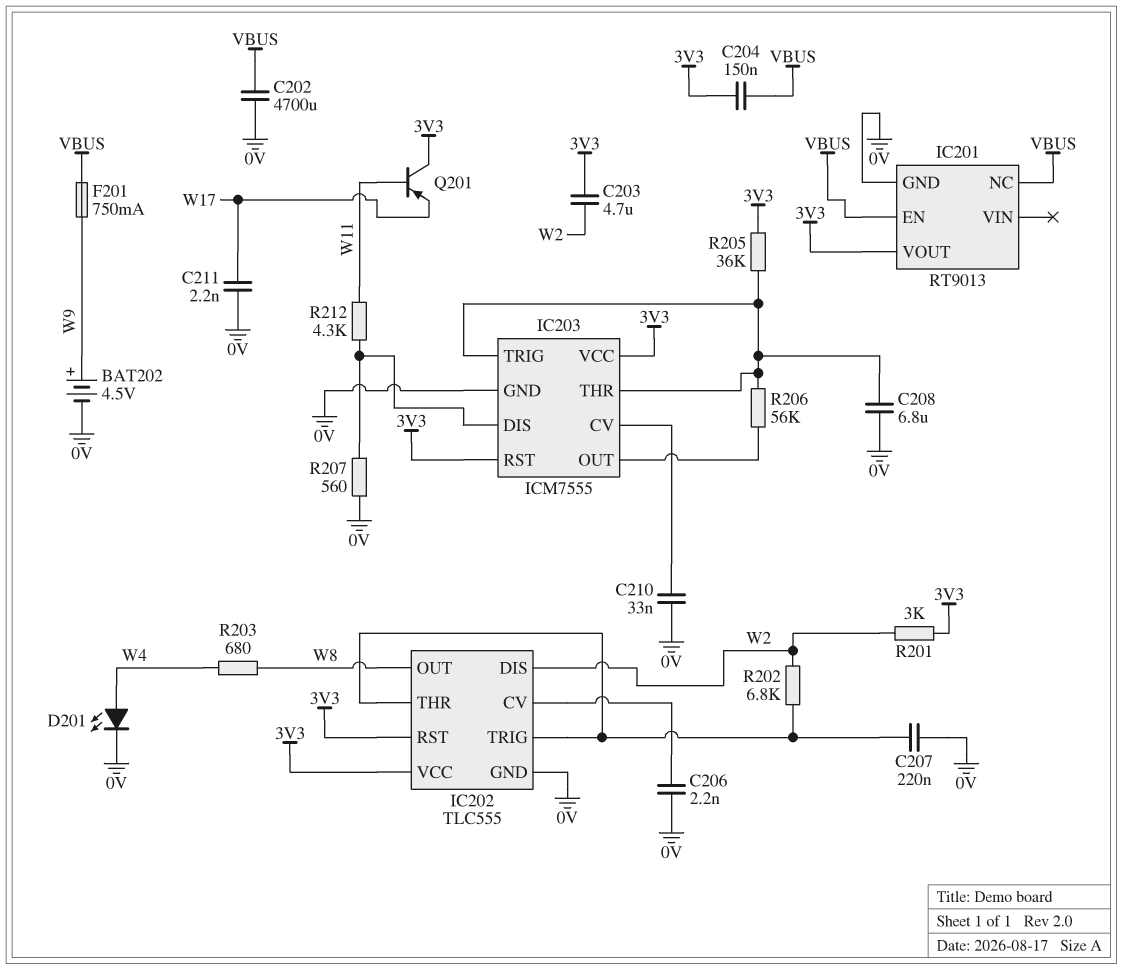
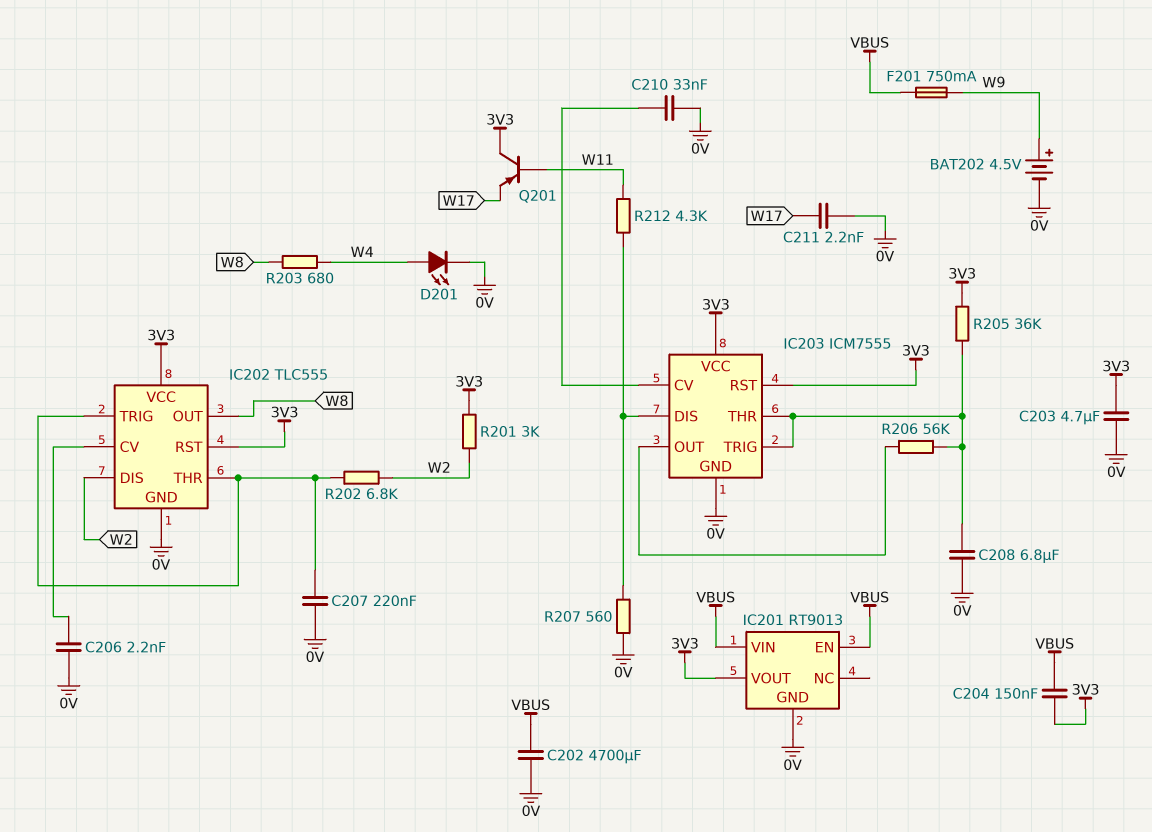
C203: 4.7uF (3V3, W2) -> 4.7uF (0V, 3V3)
IC201 pin NC: VBUS -> none
IC201 pin VIN: none -> VBUS

